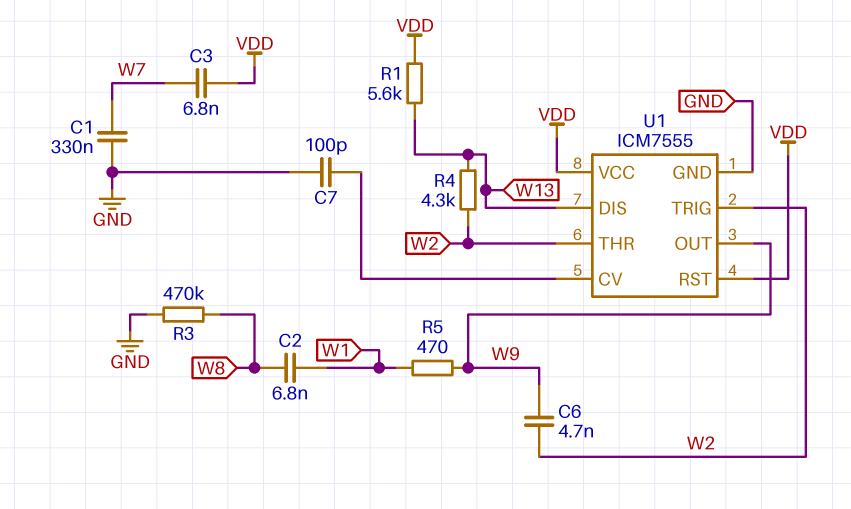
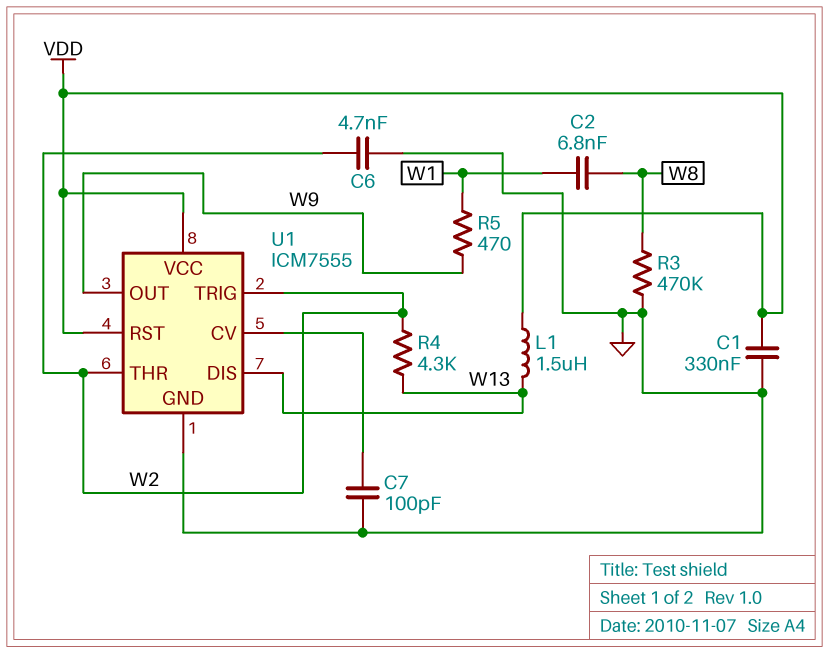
C1: 330nF (GND, W7) -> 330nF (GND, VDD)
C3: 6.8nF (VDD, W7) -> none
C6: 4.7nF (W2, W9) -> 4.7nF (GND, W2)
L1: none -> 1.5uH (VDD, W13)
R1: 5.6k (VDD, W13) -> none

